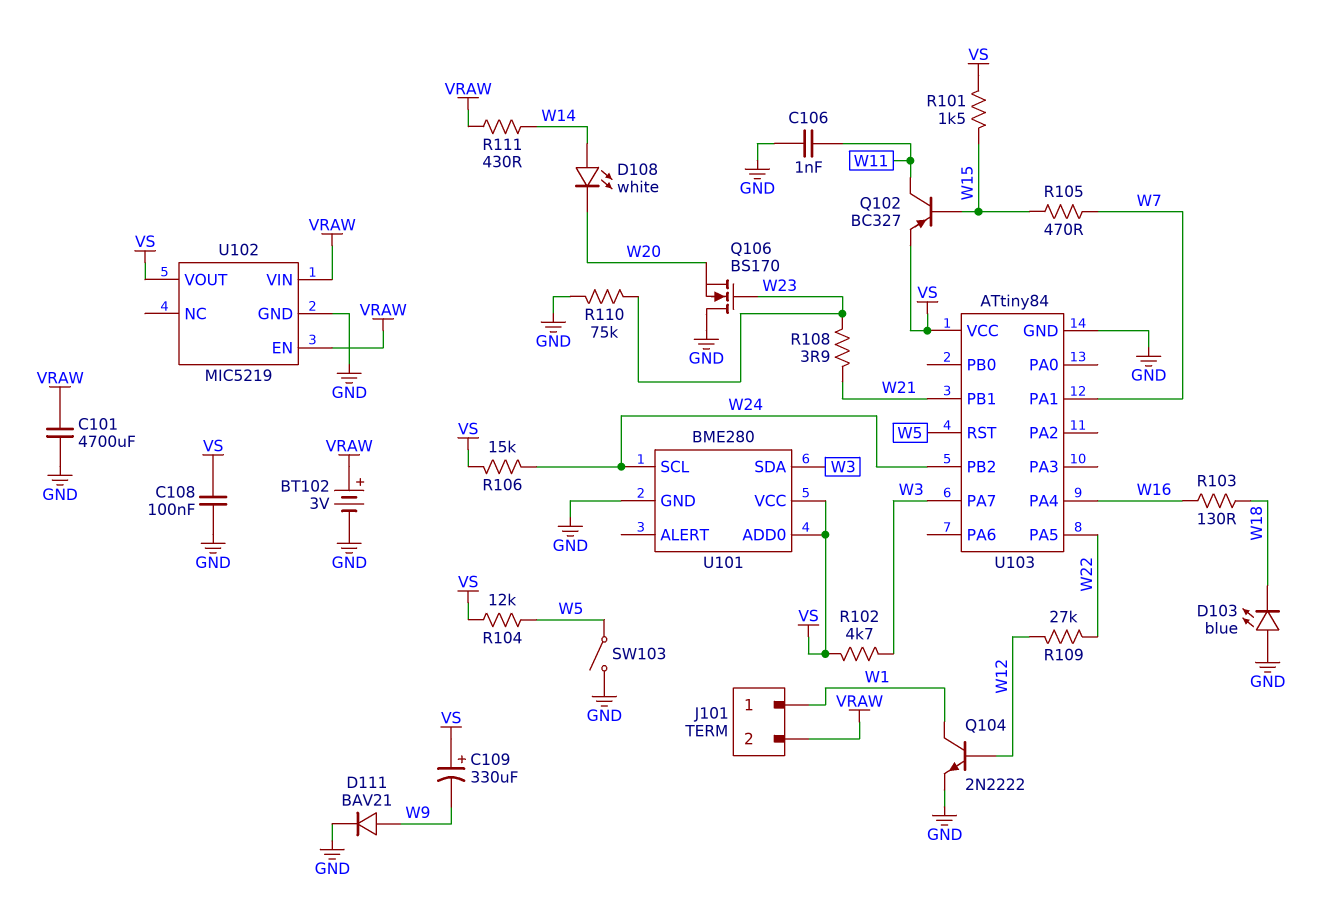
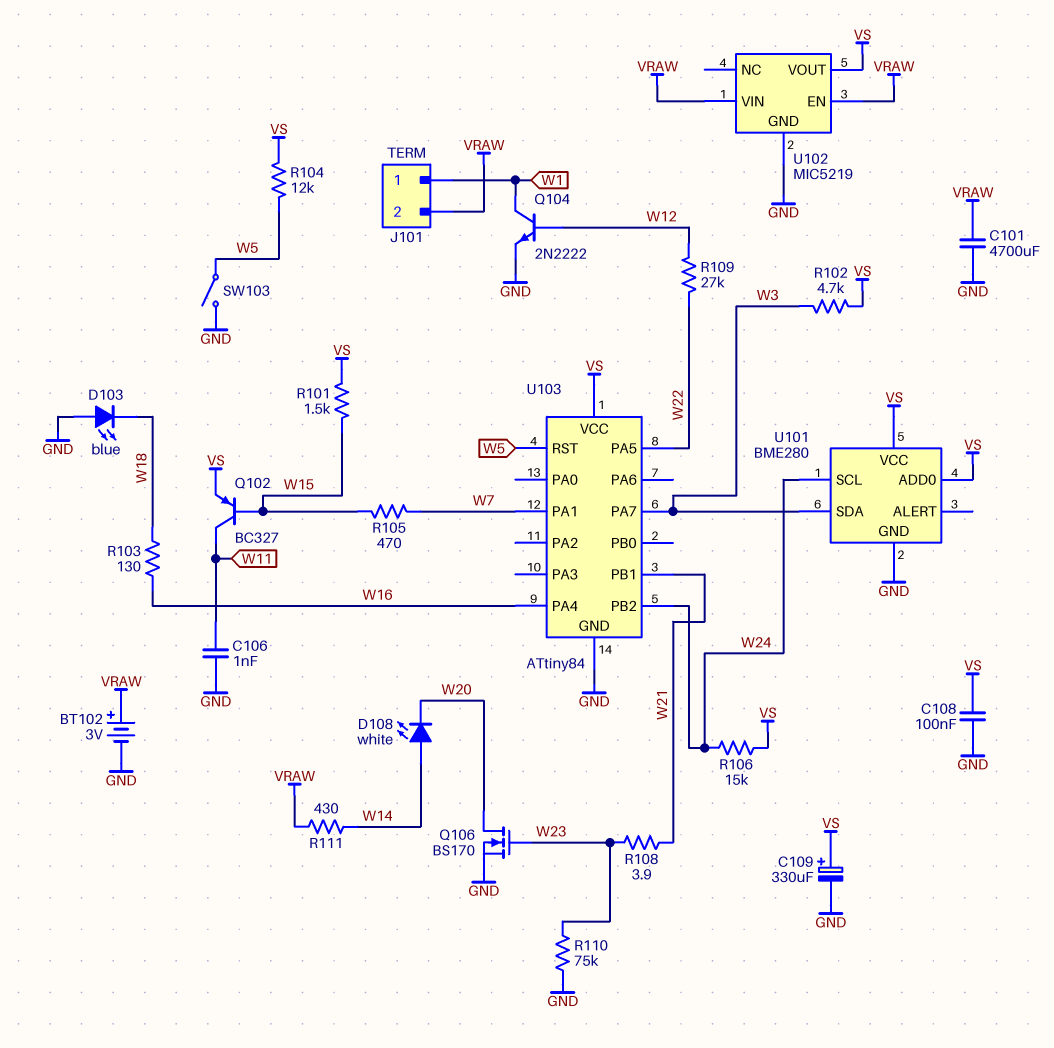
C109: 330uF (plus VS, minus W9) -> 330uF (plus VS, minus GND)
D111: diode BAV21 (A W9, K GND) -> none
Q106: NMOS BS170 (G W23, D GND, S W20) -> NMOS BS170 (G W23, D W20, S GND)

